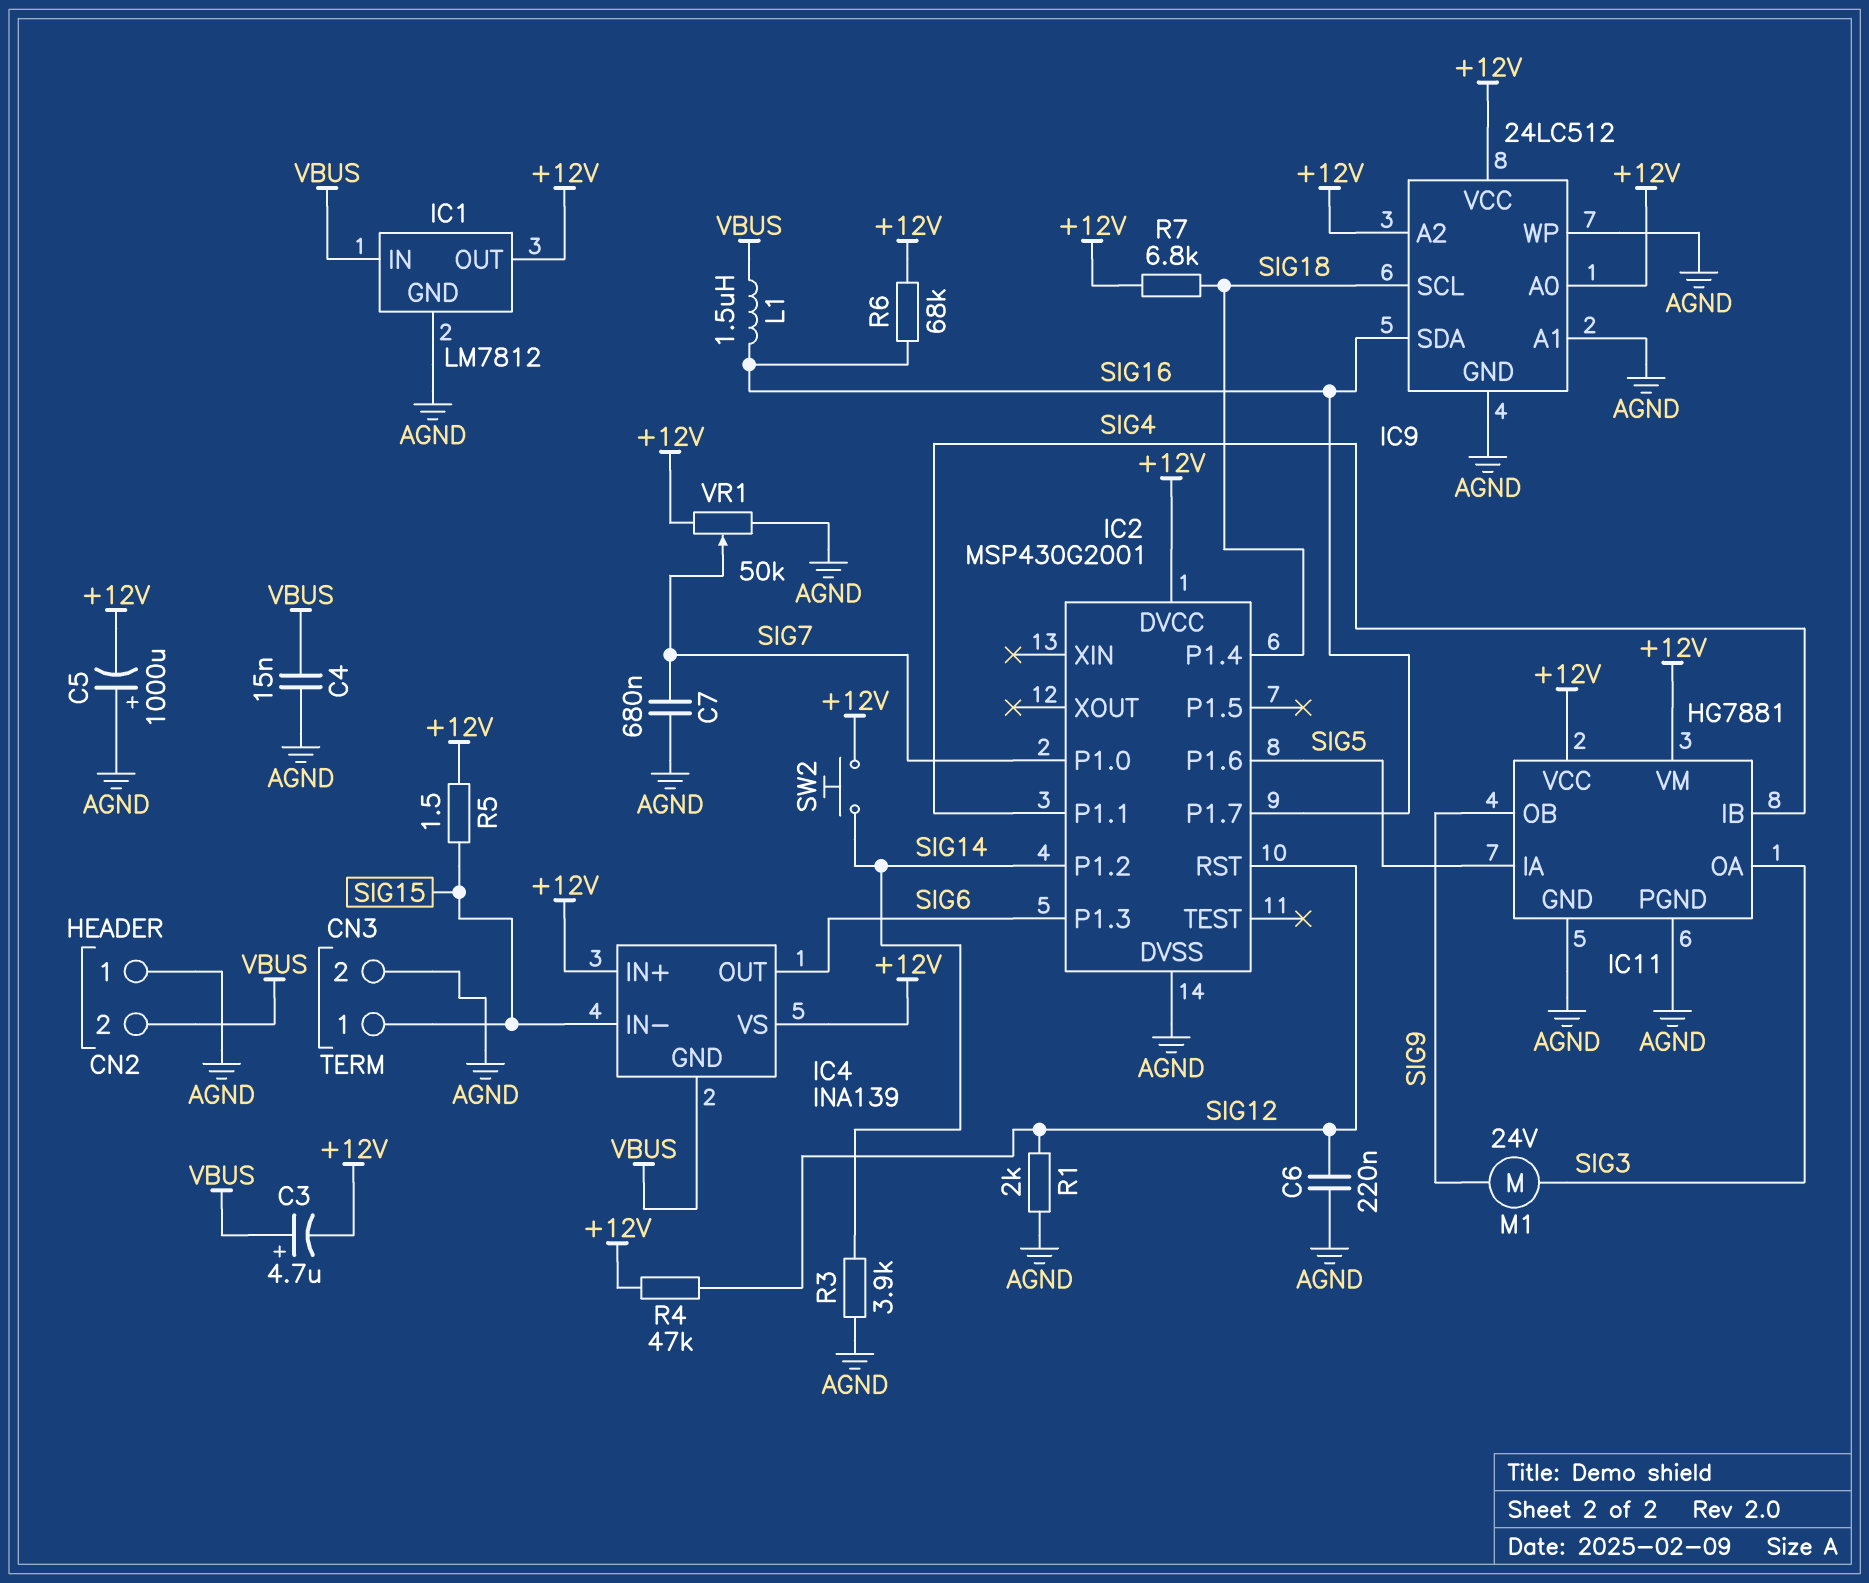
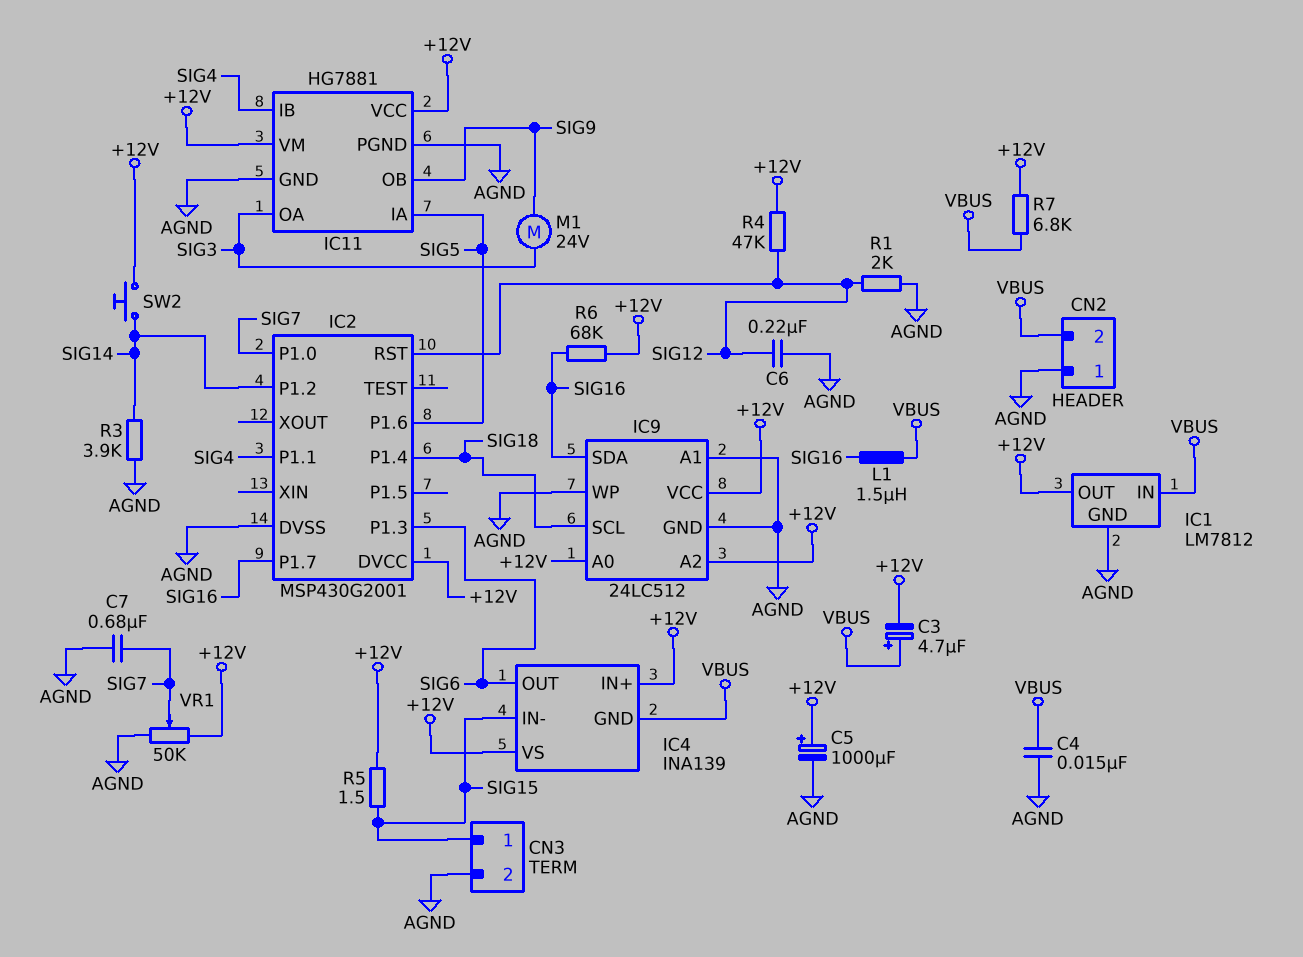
C5: 1000uF (plus AGND, minus +12V) -> 1000uF (plus +12V, minus AGND)
R7: 6.8k (+12V, SIG18) -> 6.8k (+12V, VBUS)

